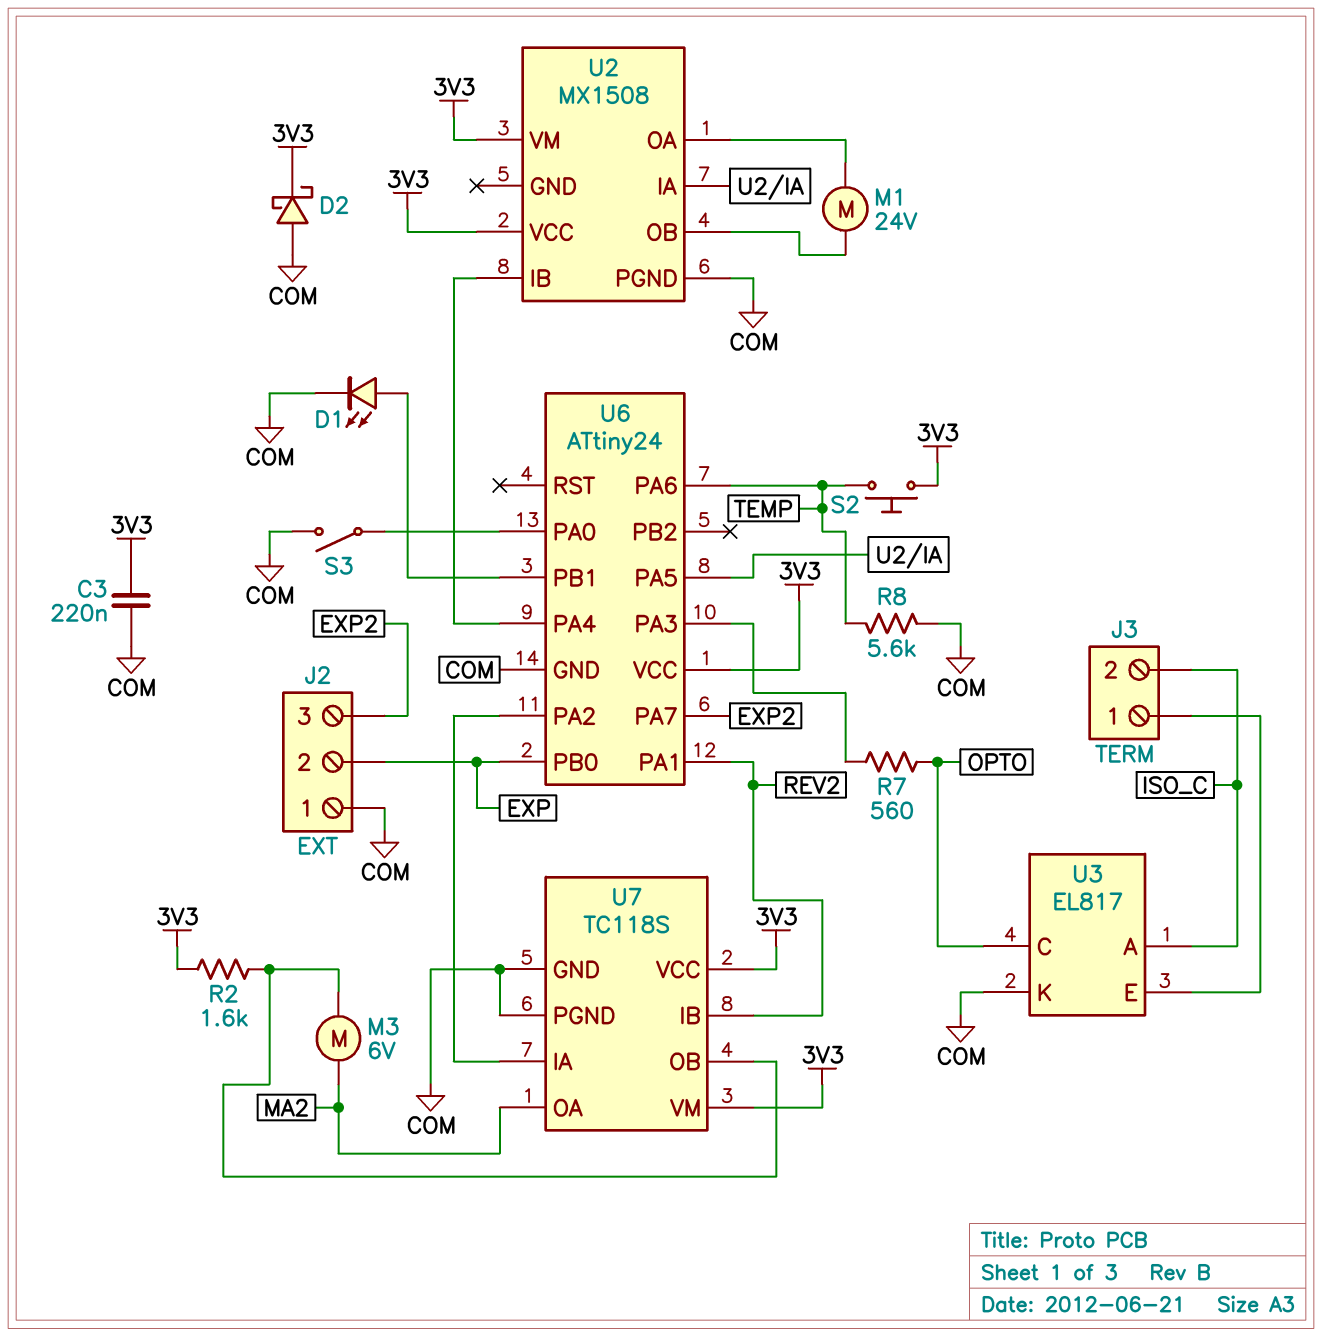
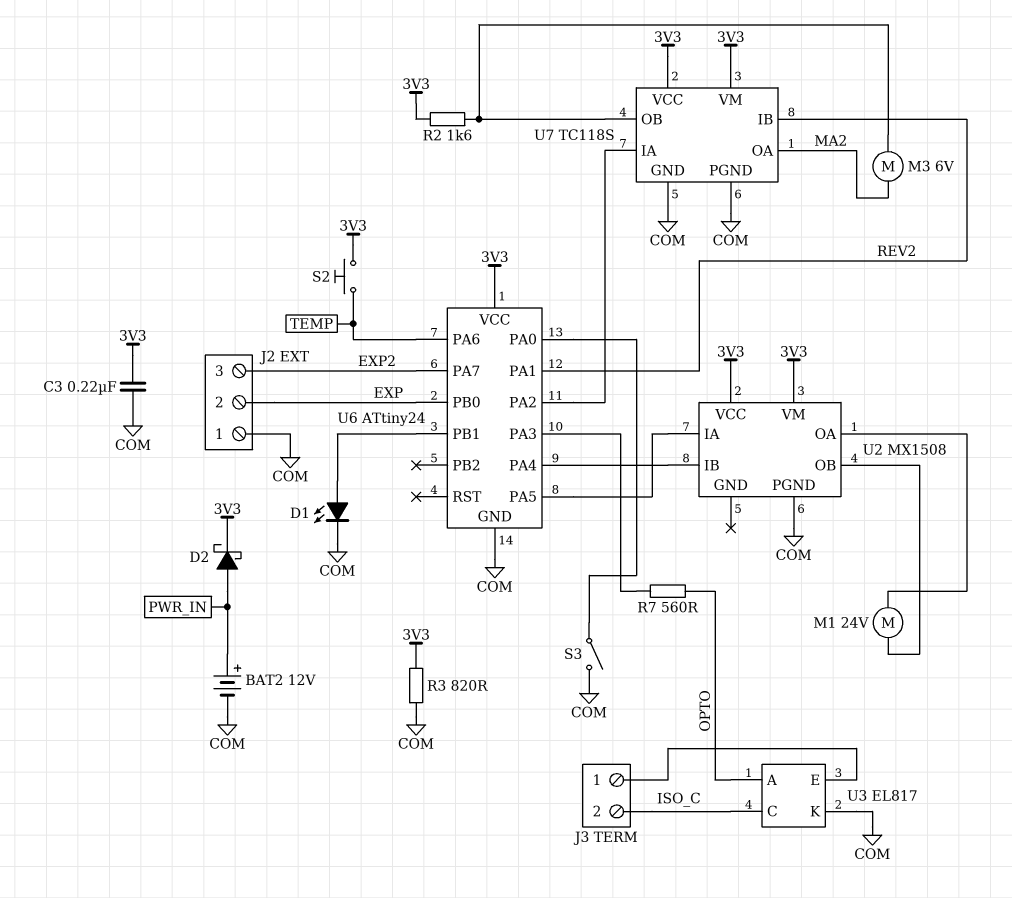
BAT2: none -> 12V (plus PWR_IN, minus COM)
D2: schottky (A COM, K 3V3) -> schottky (A PWR_IN, K 3V3)
R3: none -> 820 (3V3, COM)
R8: 5.6k (COM, TEMP) -> none
U3 pin A: ISO_C -> OPTO
U3 pin C: OPTO -> ISO_C

